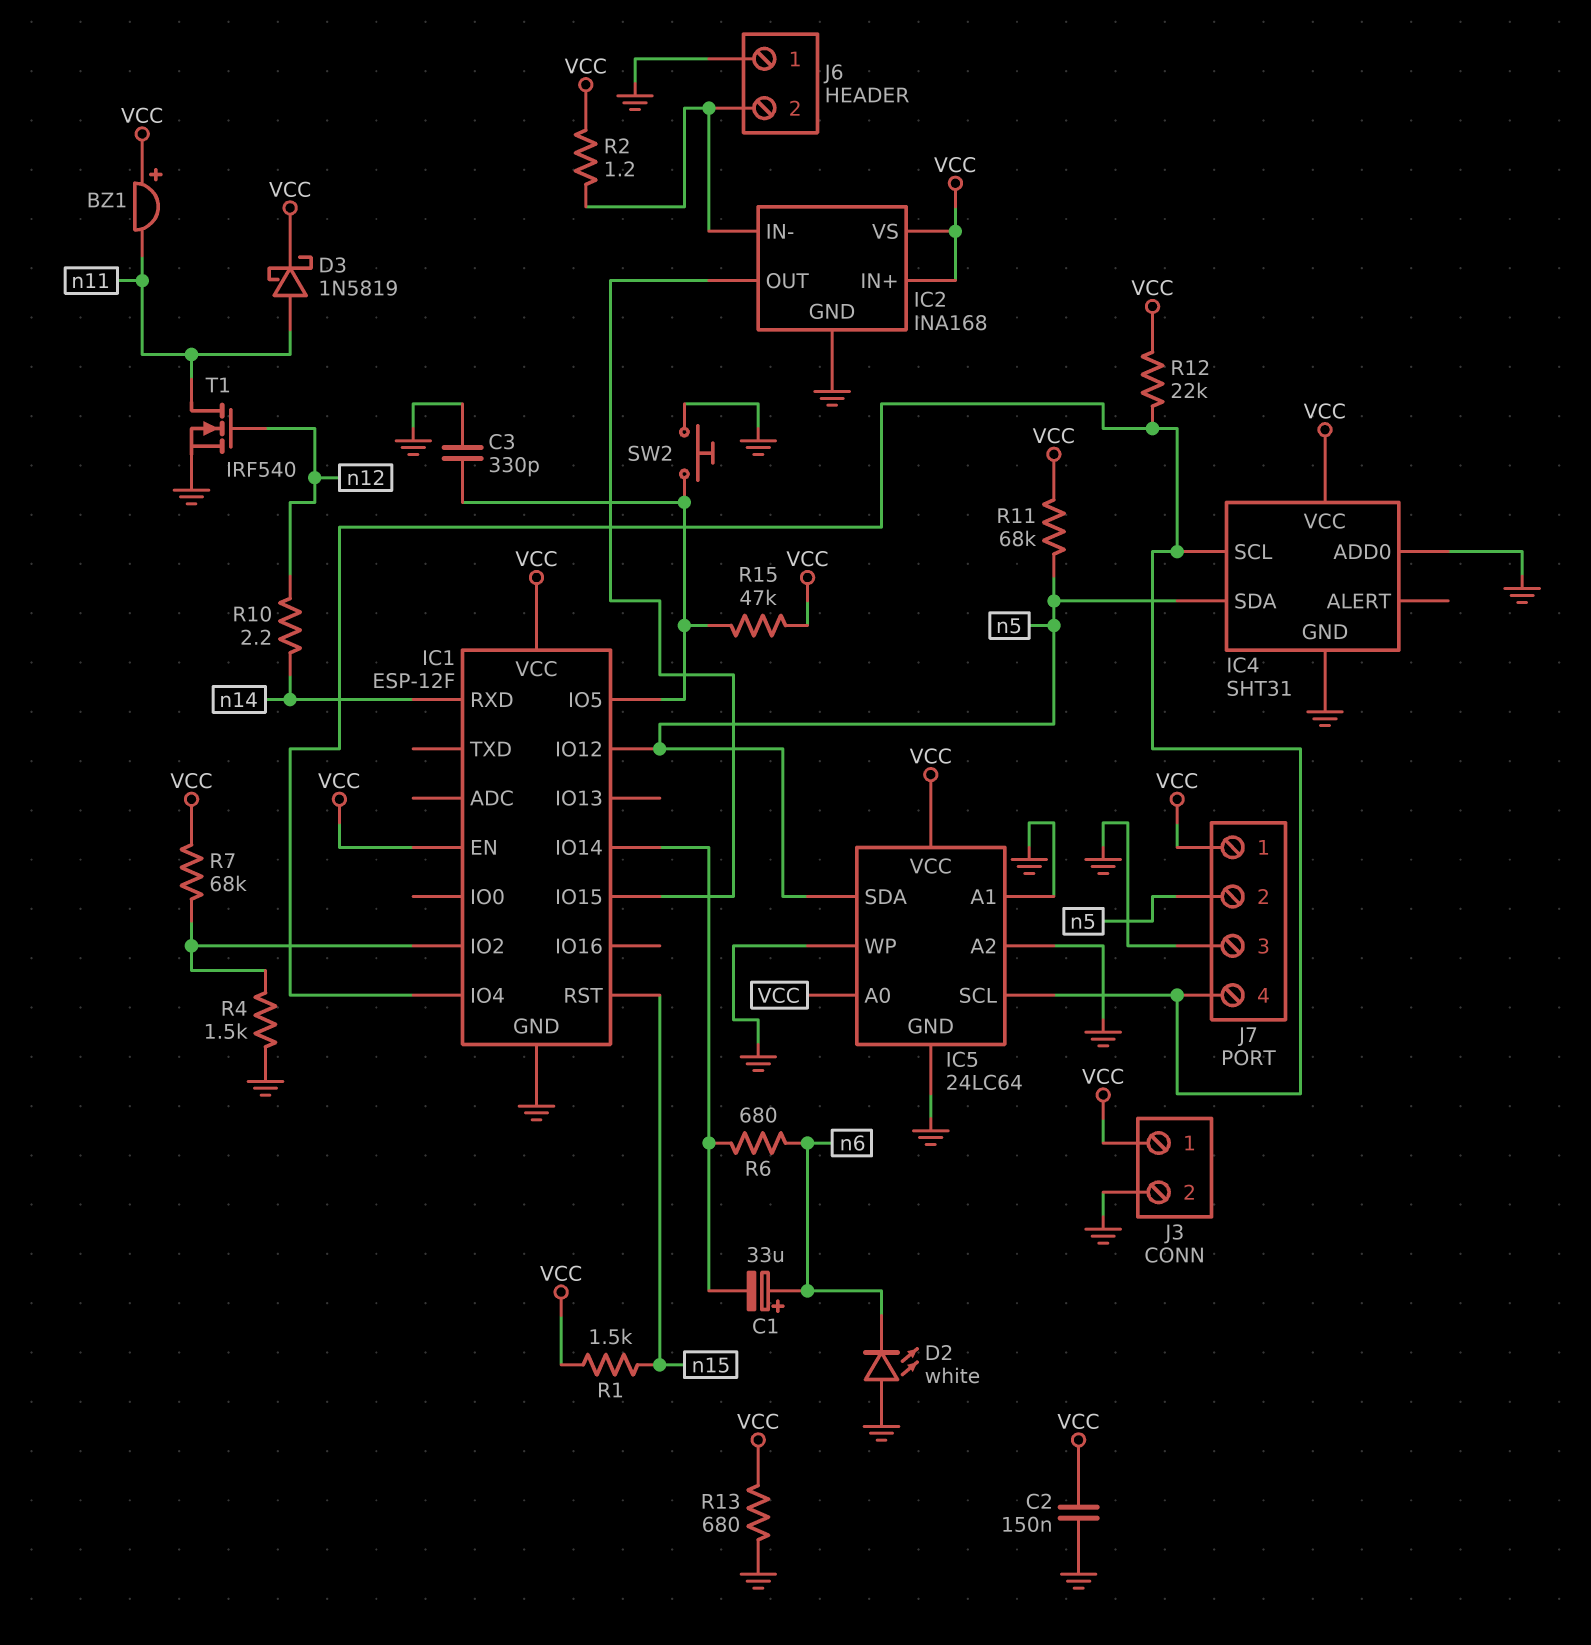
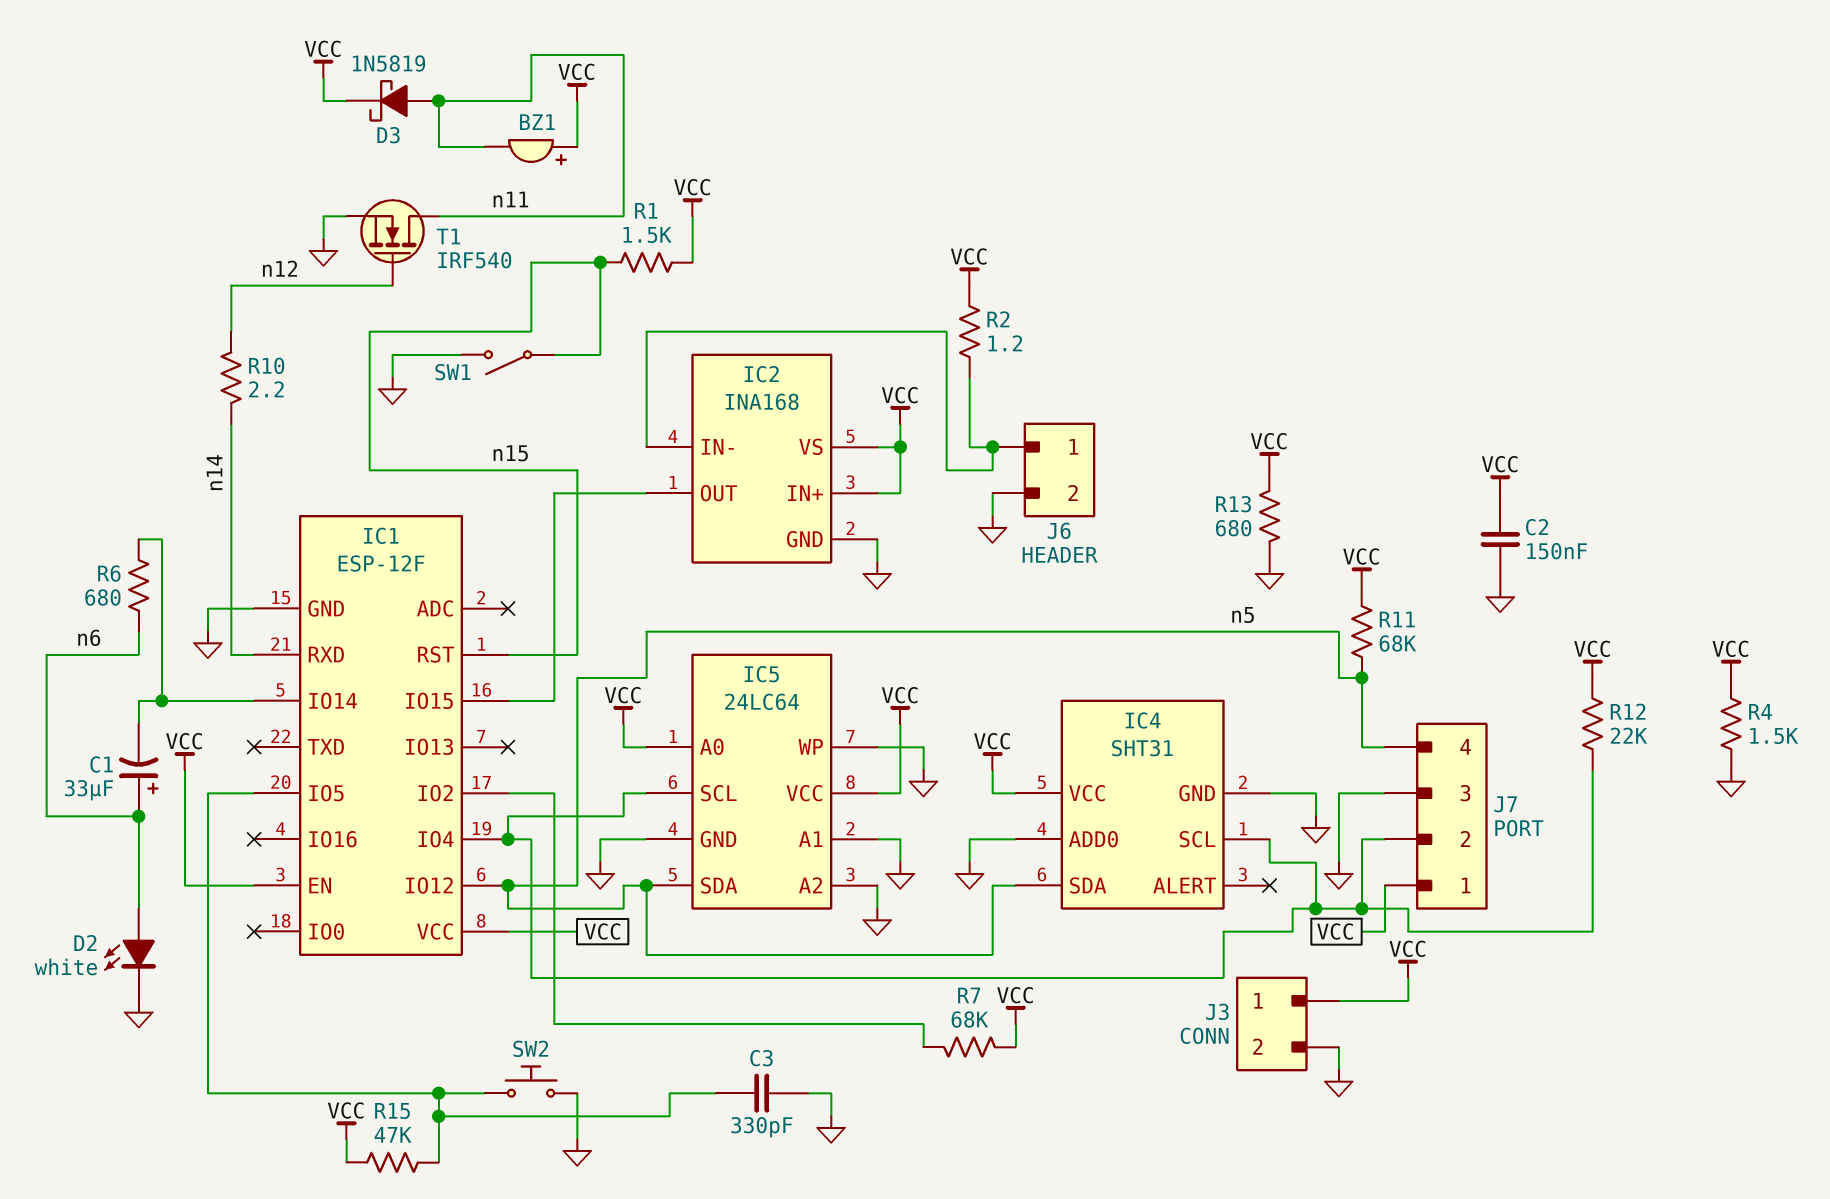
D2: LED white (A GND, K n6) -> LED white (A n6, K GND)
J6 pin 1: GND -> IC2/IN-
J6 pin 2: IC2/IN- -> GND
J7 pin 2: n5 -> IC1/IO4
J7 pin 4: IC1/IO4 -> n5
R4: 1.5k (GND, IC1/IO2) -> 1.5k (GND, VCC)
SW1: none -> switch (GND, n15)

